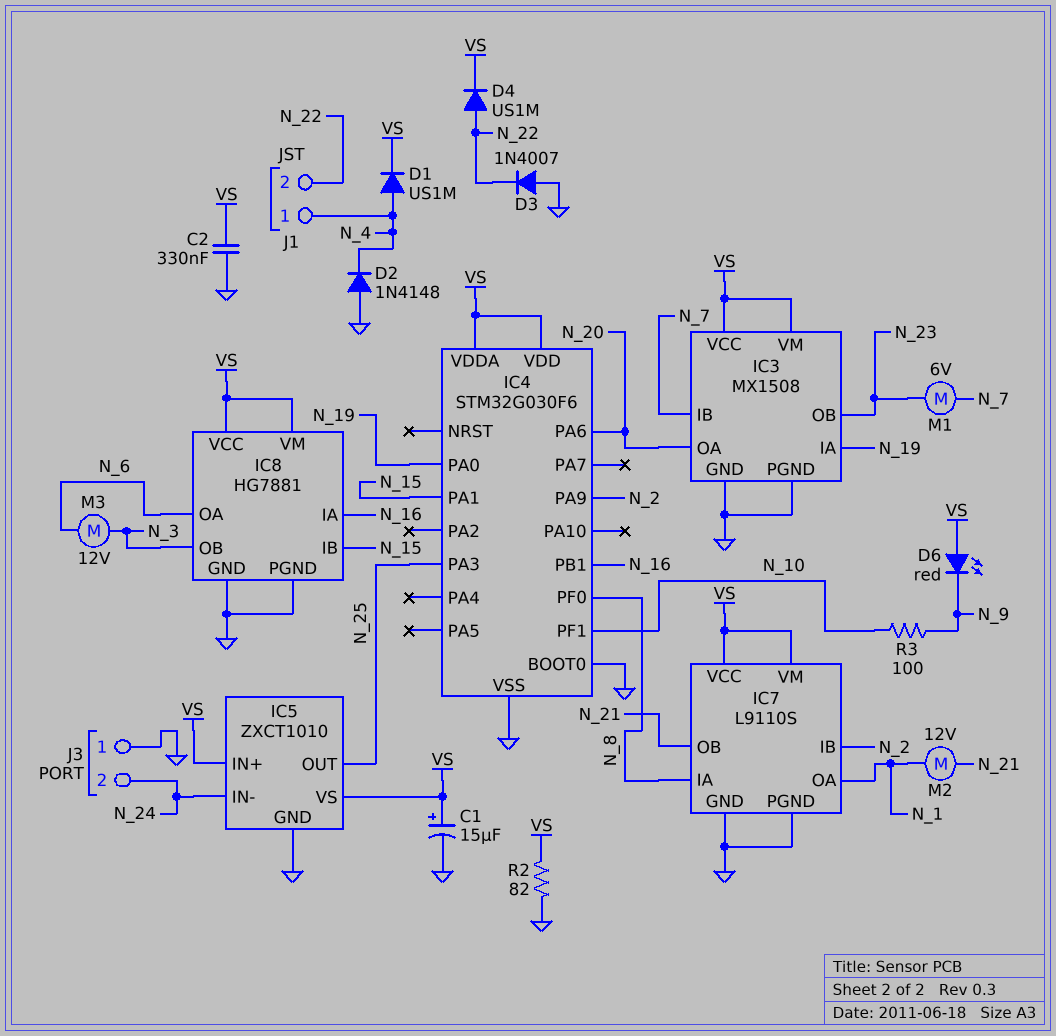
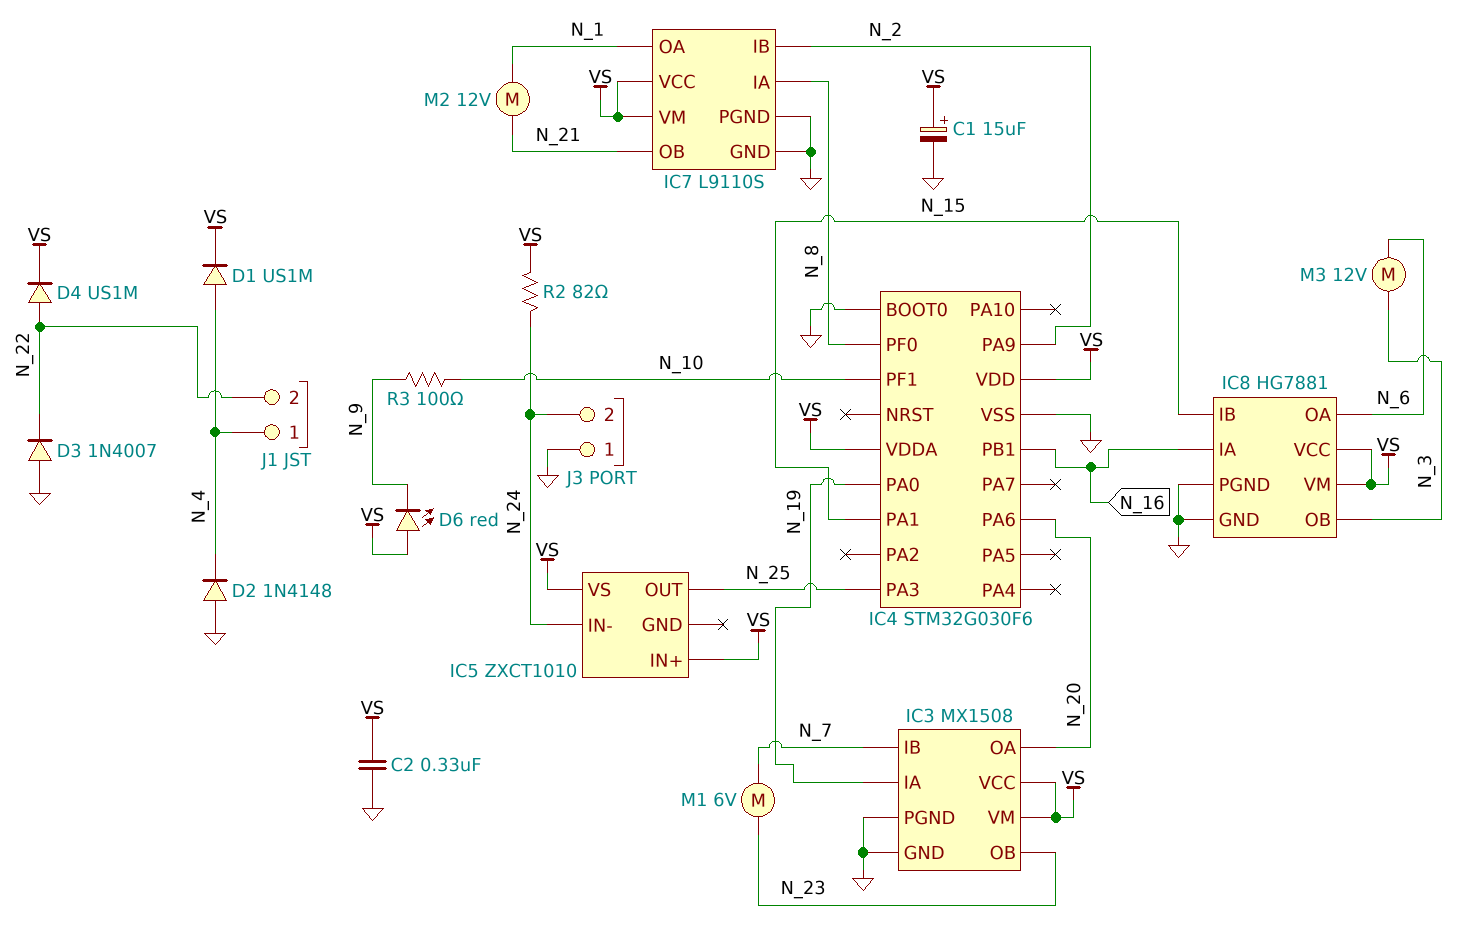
IC5 pin GND: GND -> none
R2: 82 (GND, VS) -> 82 (N_24, VS)

